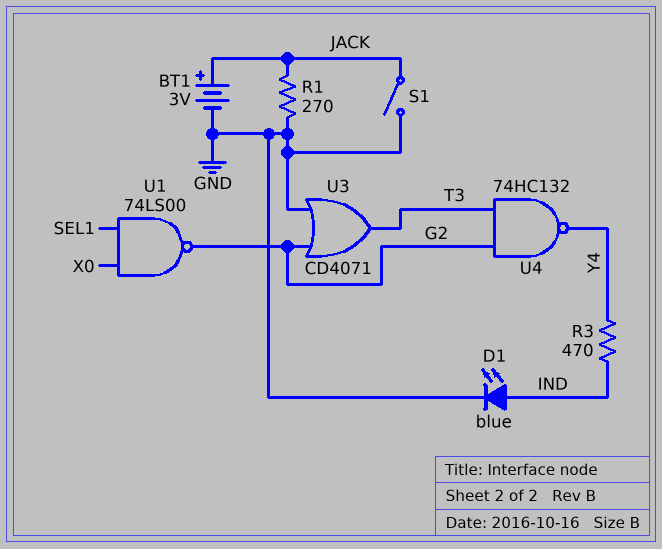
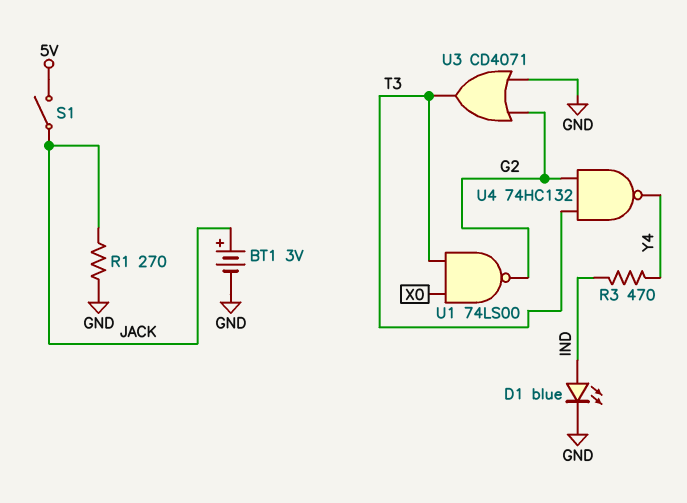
S1: switch (GND, JACK) -> switch (5V, JACK)
U1: NAND 74LS00 (in SEL1, in X0, out G2) -> NAND 74LS00 (in T3, in X0, out G2)

